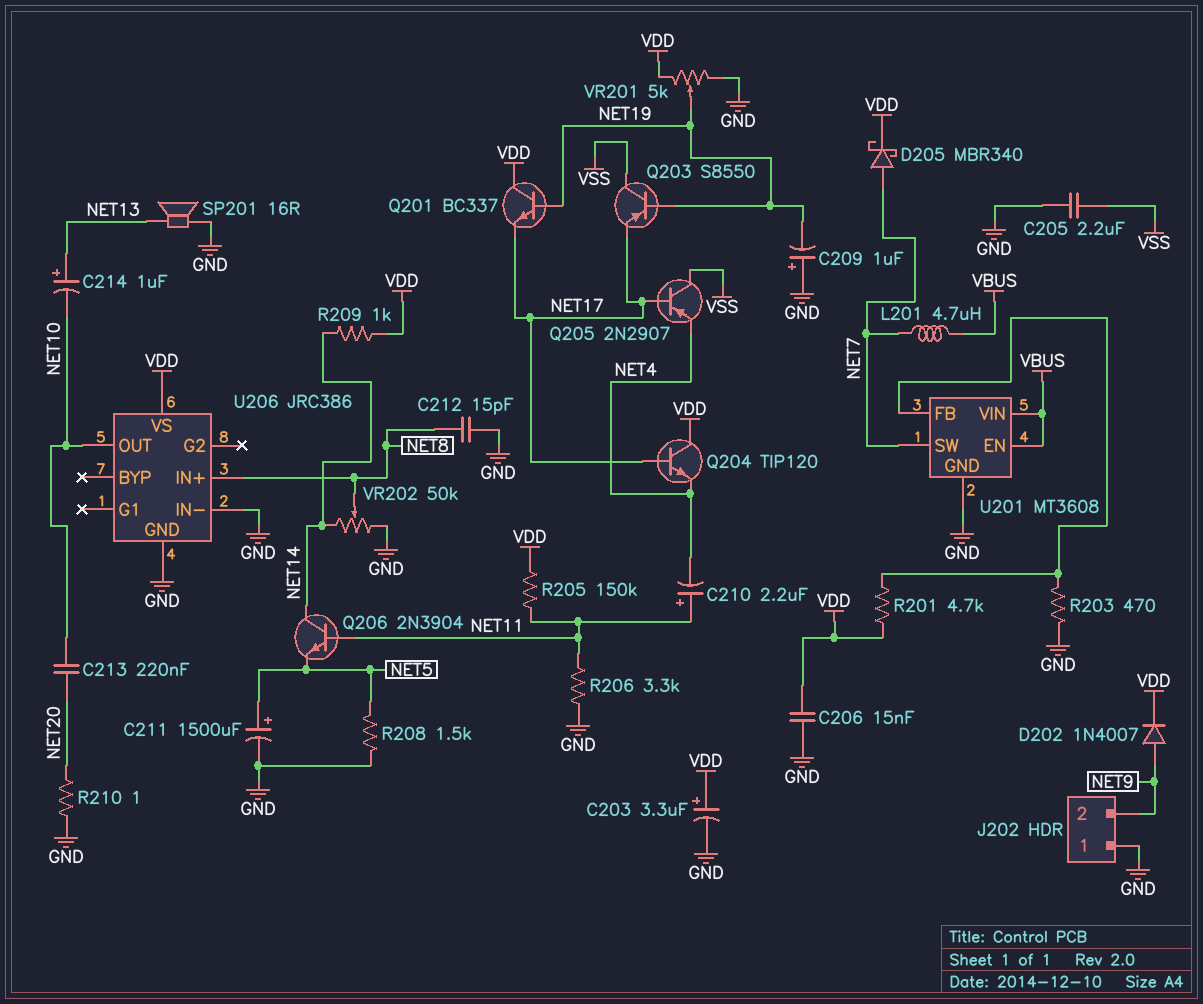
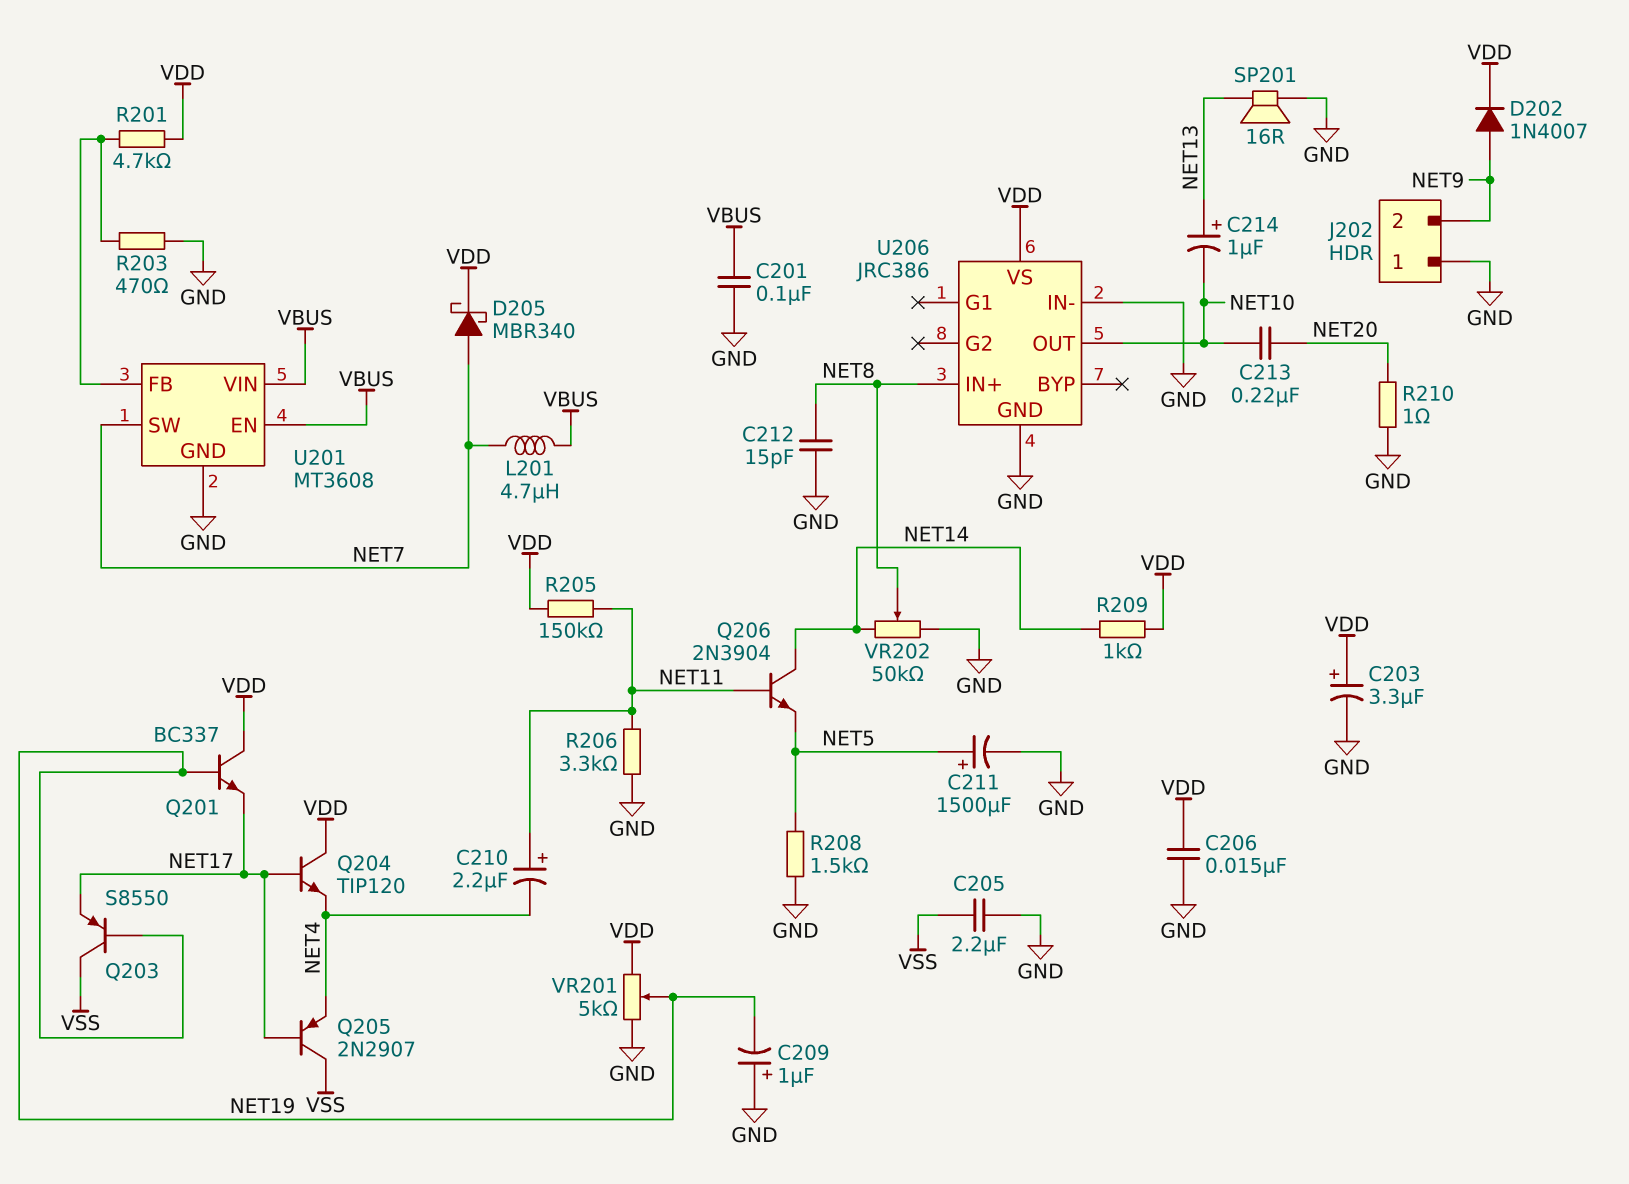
C201: none -> 100nF (GND, VBUS)

